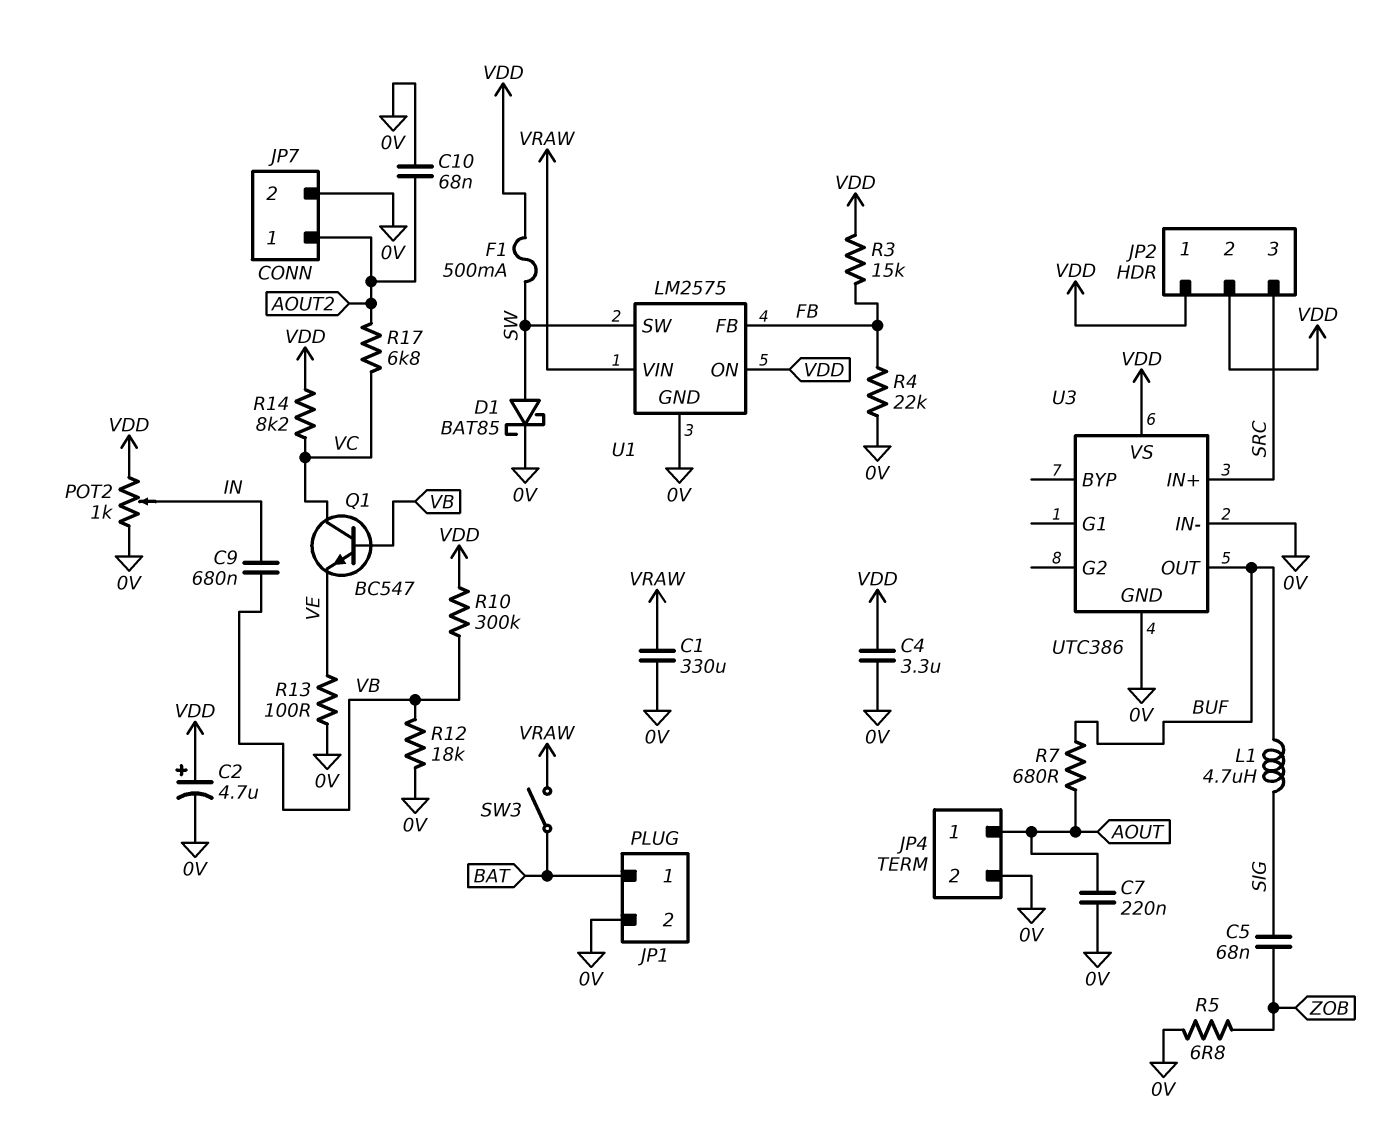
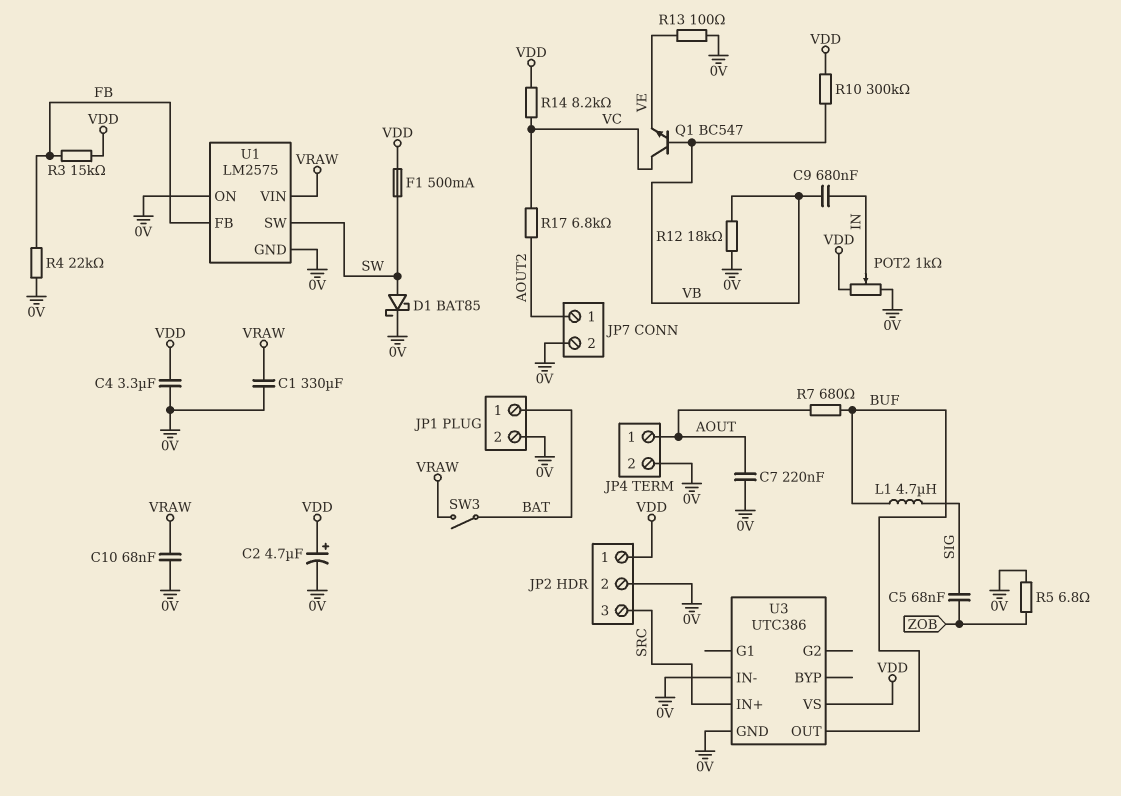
C10: 68nF (0V, AOUT2) -> 68nF (0V, VRAW)
JP2 pin 2: VDD -> 0V
U1 pin ON: VDD -> 0V

